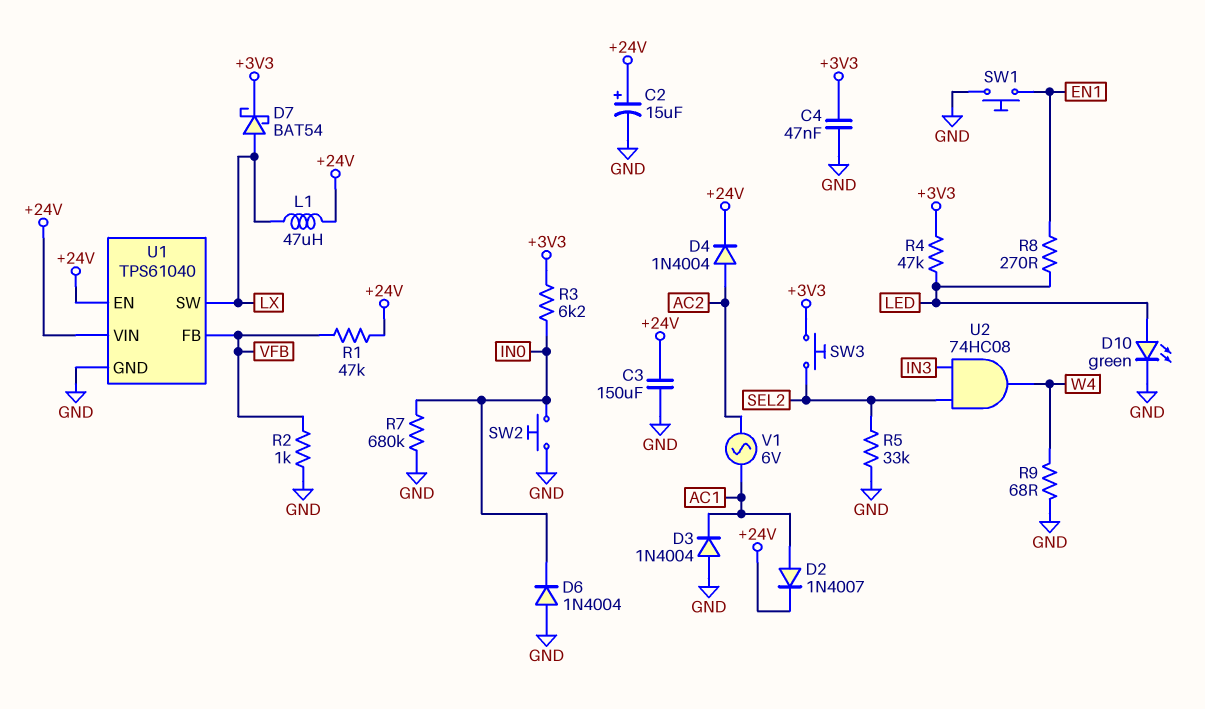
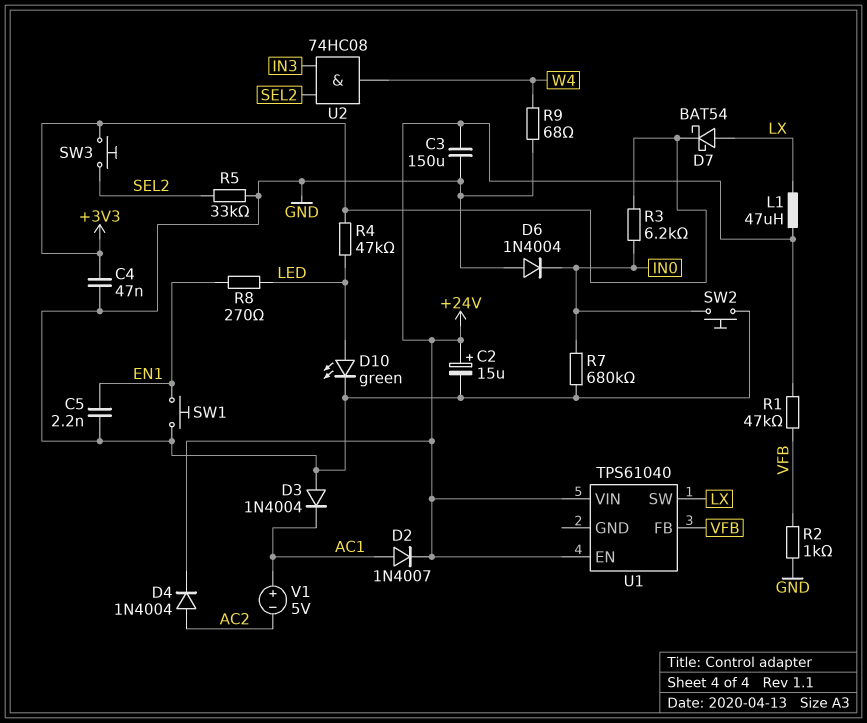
C5: none -> 2.2nF (EN1, GND)
U1 pin GND: GND -> none
V1: AC 6V (AC1, AC2) -> 5V (plus AC1, minus AC2)

